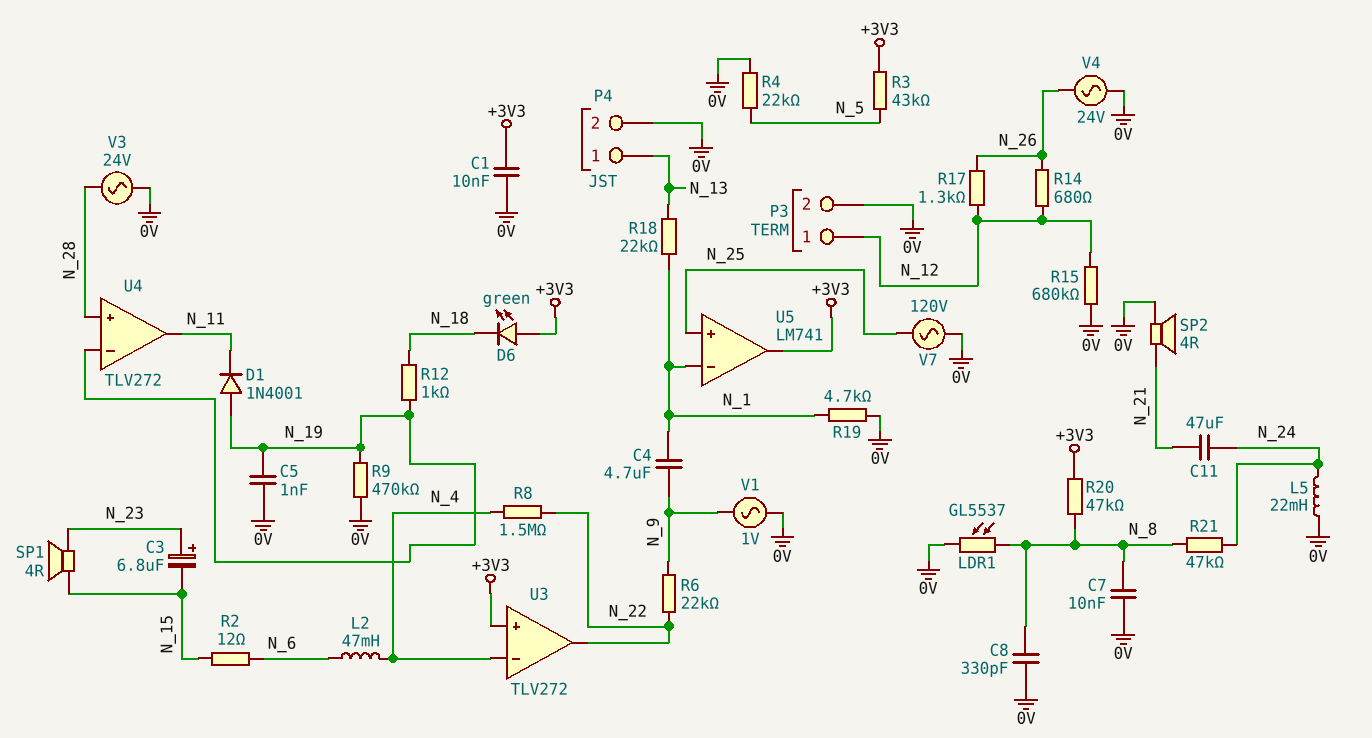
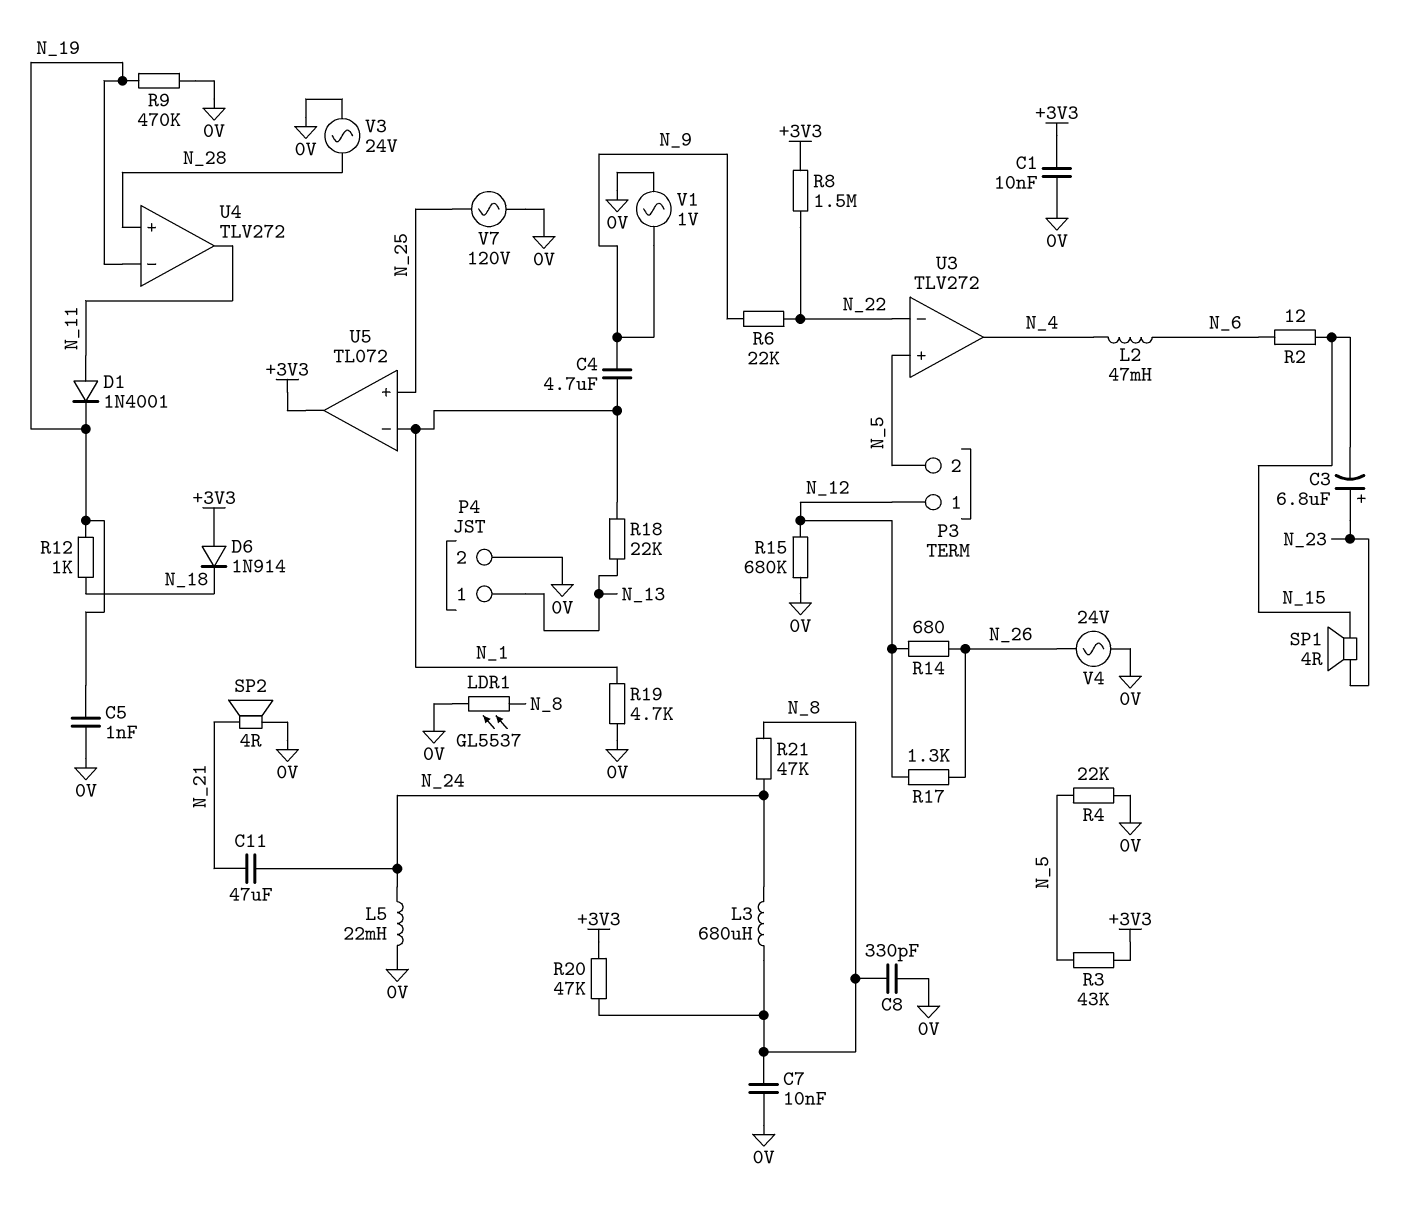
D1: diode 1N4001 (A N_19, K N_11) -> diode 1N4001 (A N_11, K N_19)
D6: LED green (A +3V3, K N_18) -> diode 1N914 (A +3V3, K N_18)
L3: none -> 680uH (N_8, N_24)
P3 pin 2: 0V -> N_5
R8: 1.5M (N_4, N_22) -> 1.5M (+3V3, N_22)
U3 pin in+: +3V3 -> N_5
U3 pin in-: N_4 -> N_22
U3 pin out: N_22 -> N_4
U5: LM741 -> TL072

